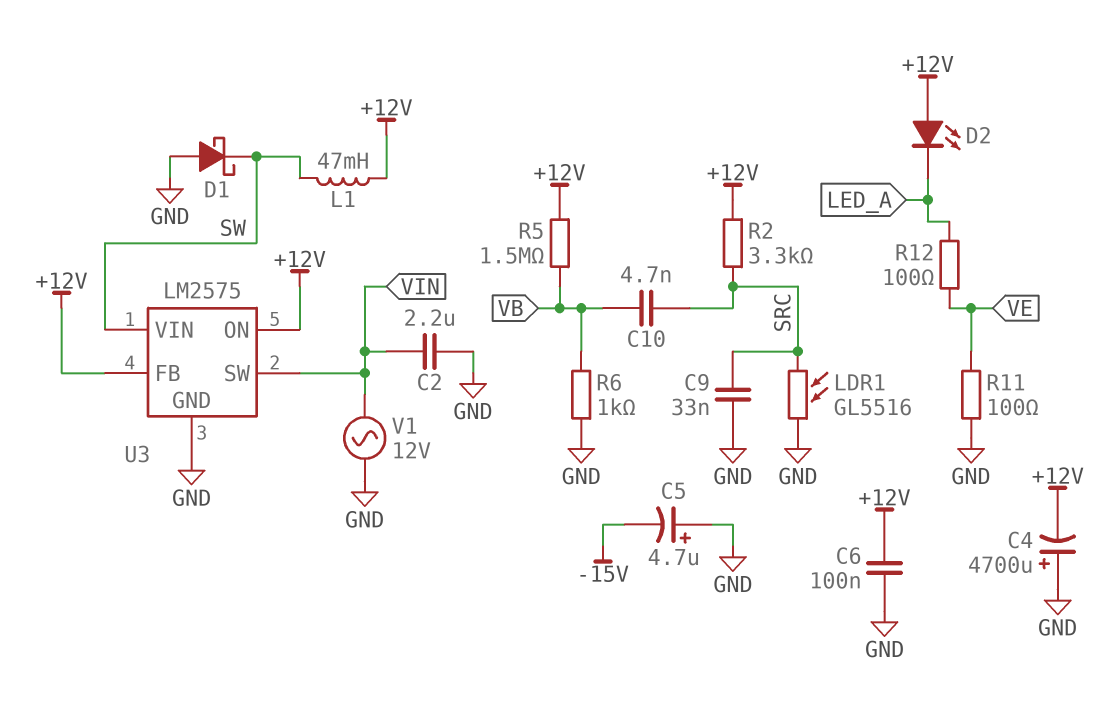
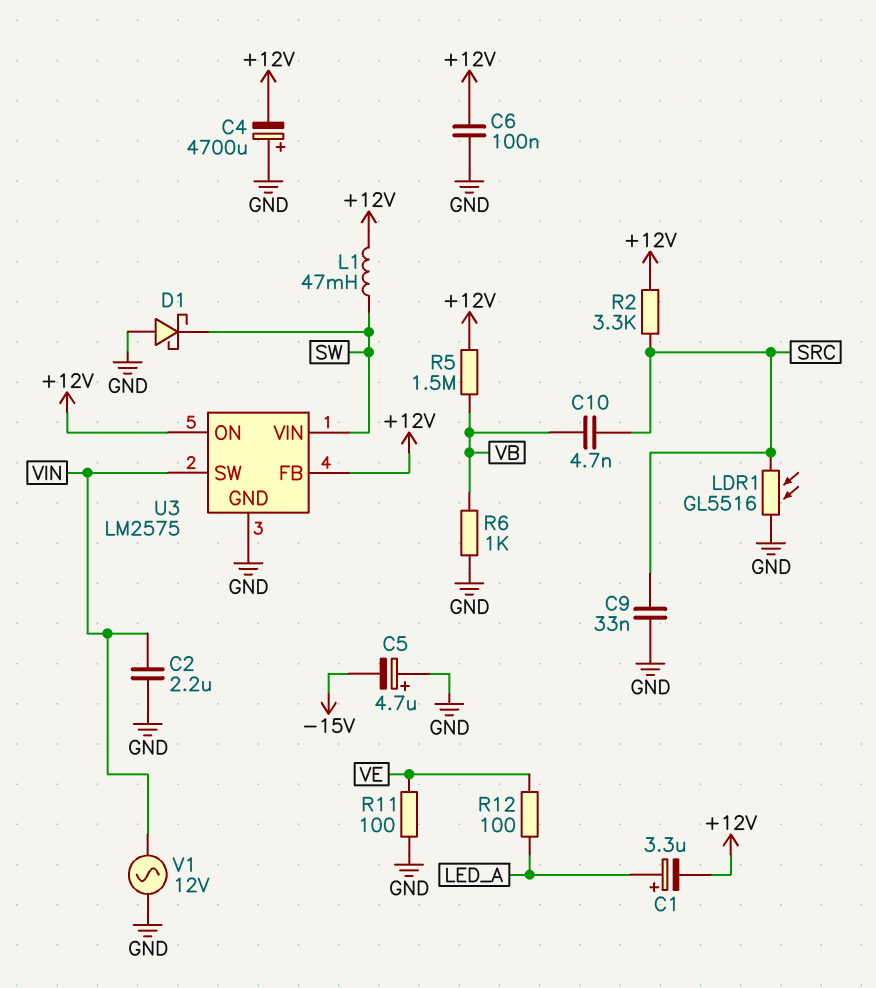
C1: none -> 3.3uF (plus LED_A, minus +12V)
D2: LED (A +12V, K LED_A) -> none

